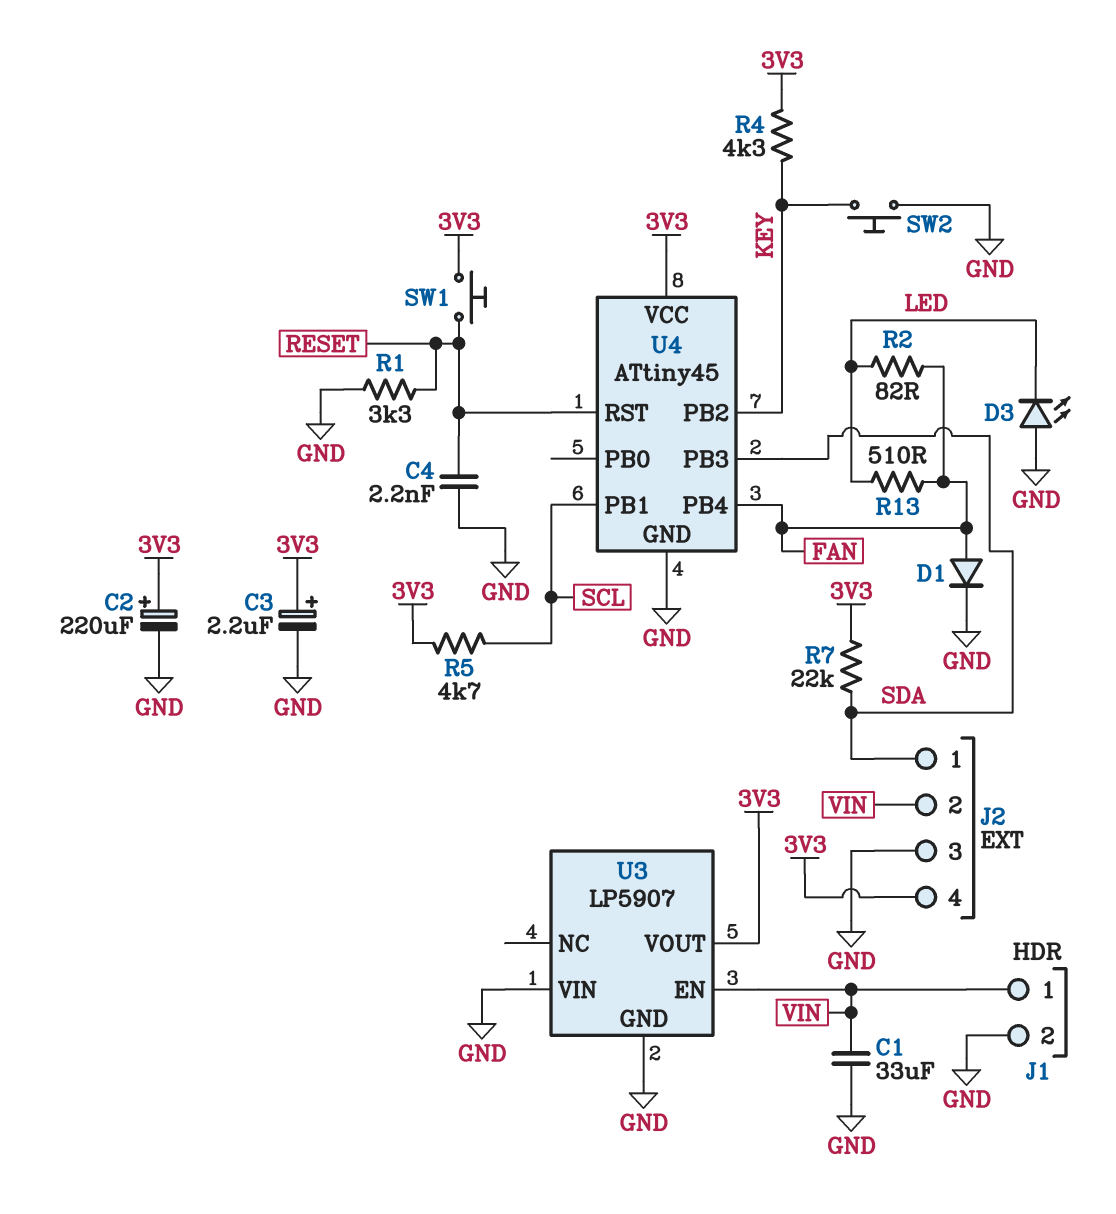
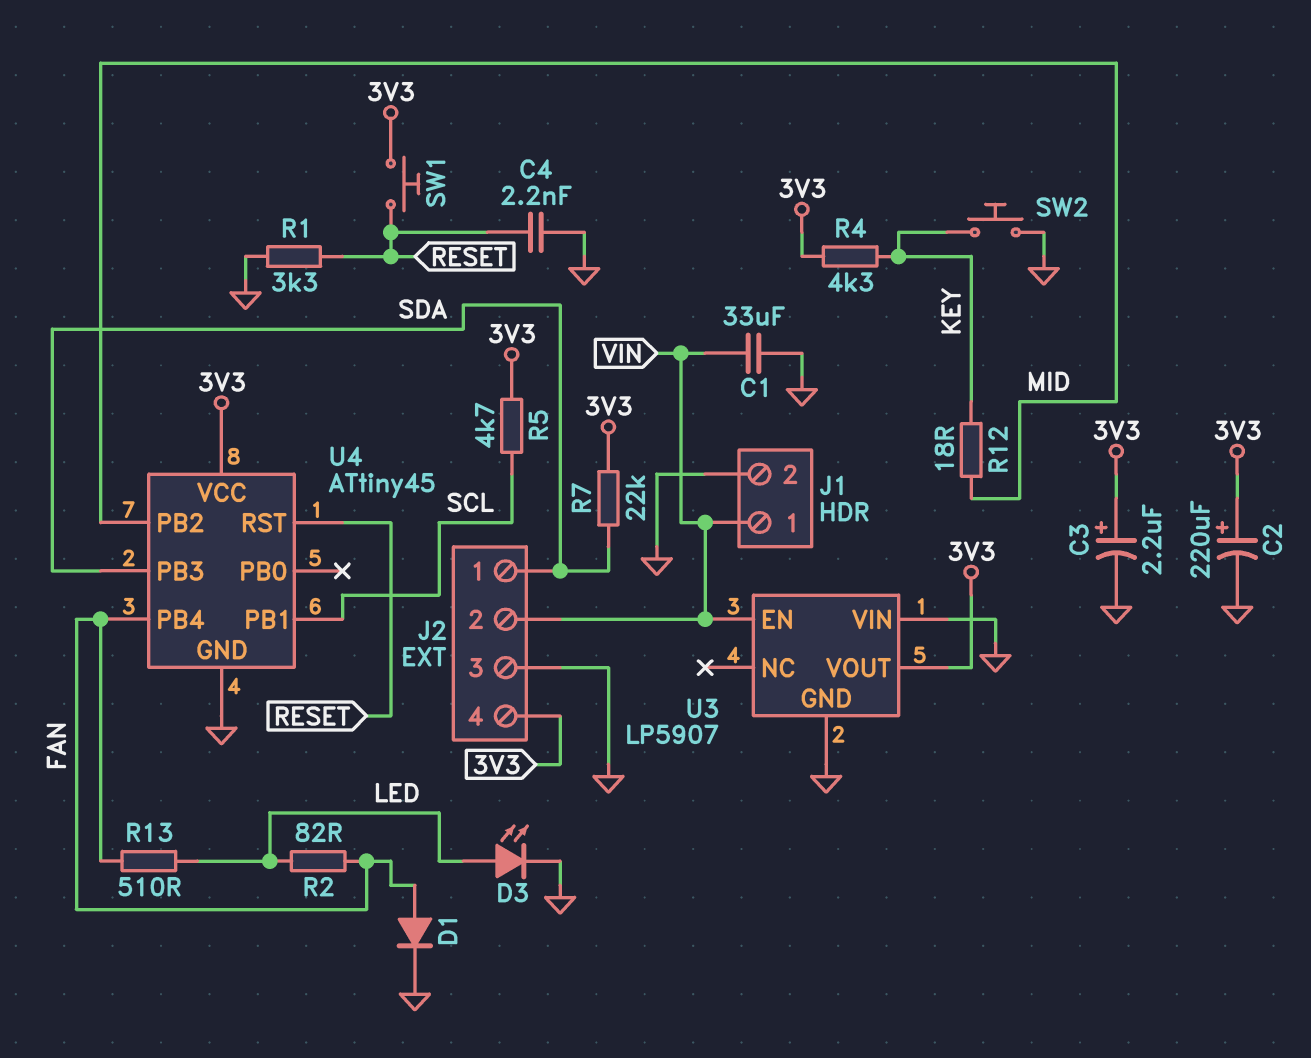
D3: LED (A GND, K LED) -> LED (A LED, K GND)
R12: none -> 18 (KEY, MID)
U4 pin PB2: KEY -> MID

